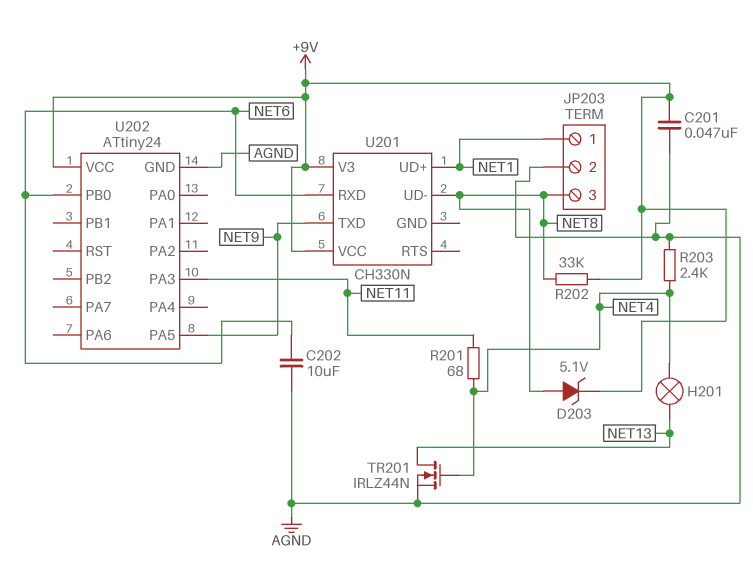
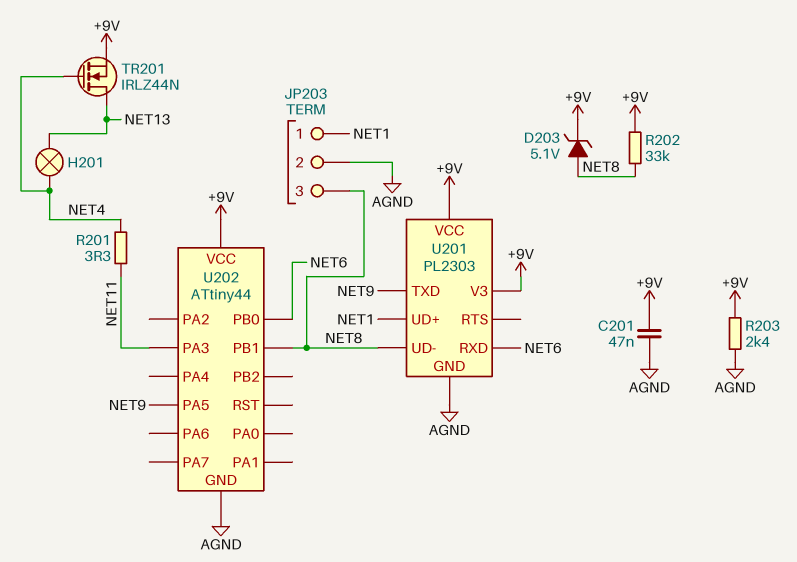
C202: 10uF (AGND, NET6) -> none
R201: 68 (NET4, NET11) -> 3.3 (NET4, NET11)
R203: 2.4k (AGND, NET4) -> 2.4k (+9V, AGND)
TR201: NMOS IRLZ44N (G NET4, D NET13, S AGND) -> NMOS IRLZ44N (G NET4, D NET13, S +9V)
U201: CH330N -> PL2303
U201 pin GND: none -> AGND
U202: ATtiny24 -> ATtiny44
U202 pin PB1: none -> NET8

